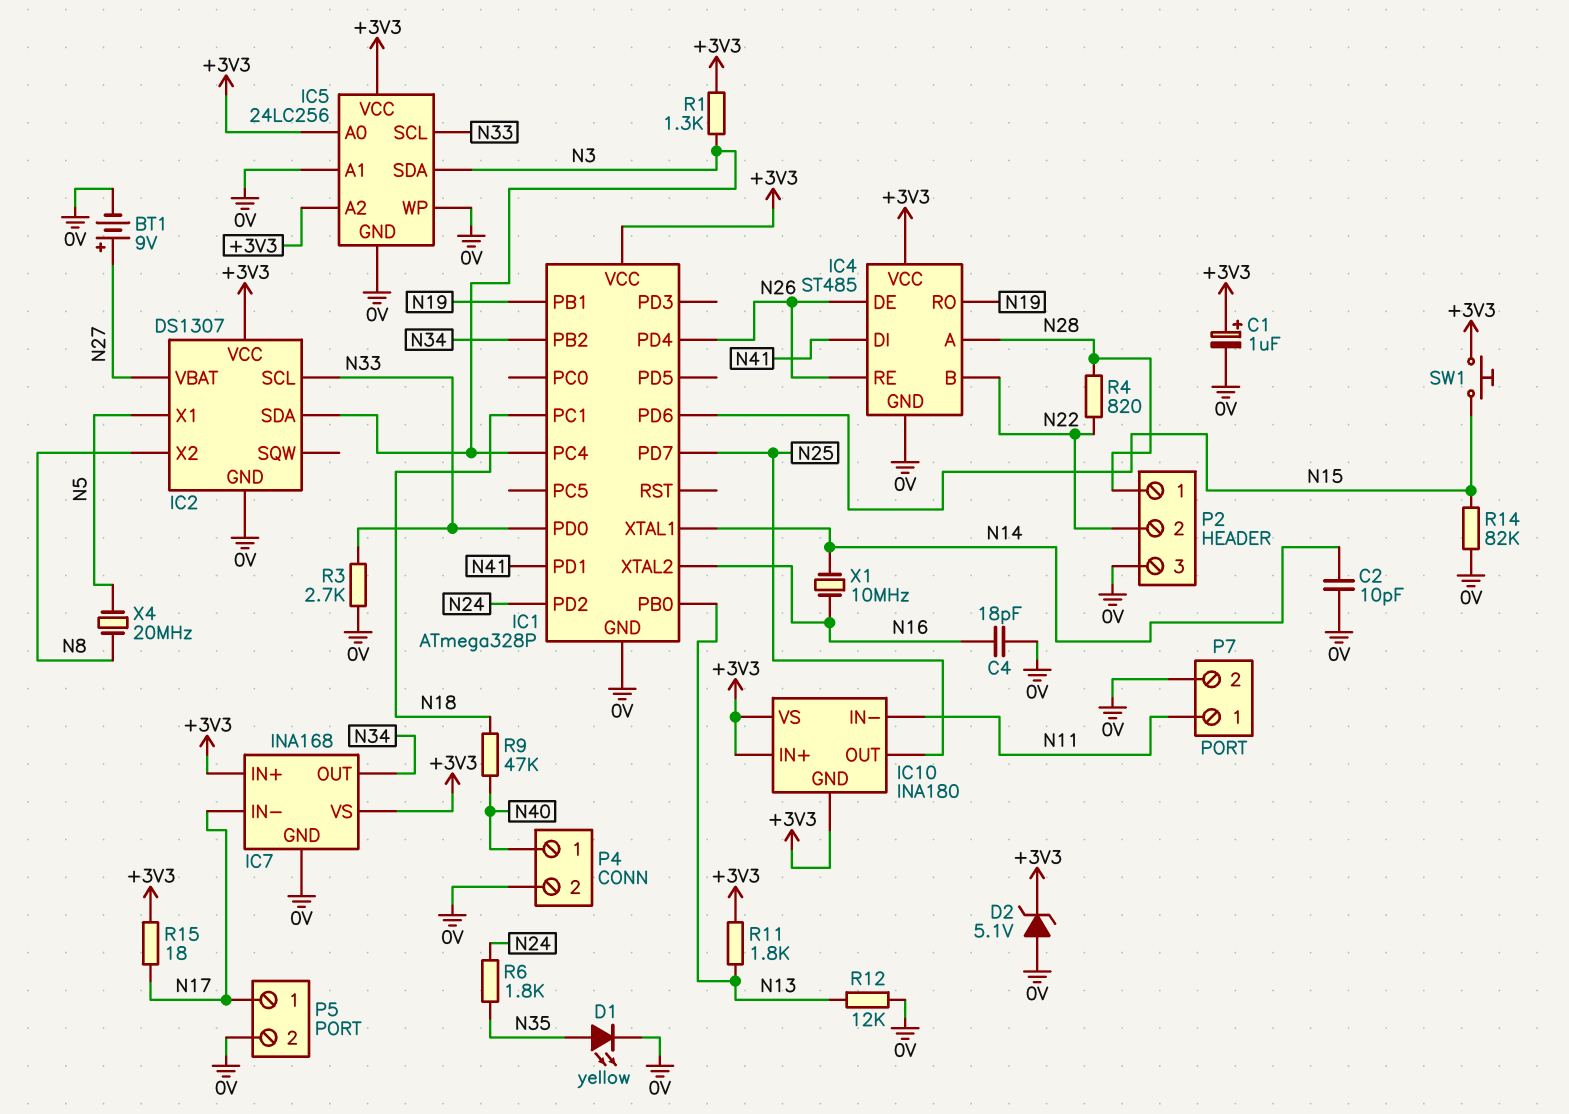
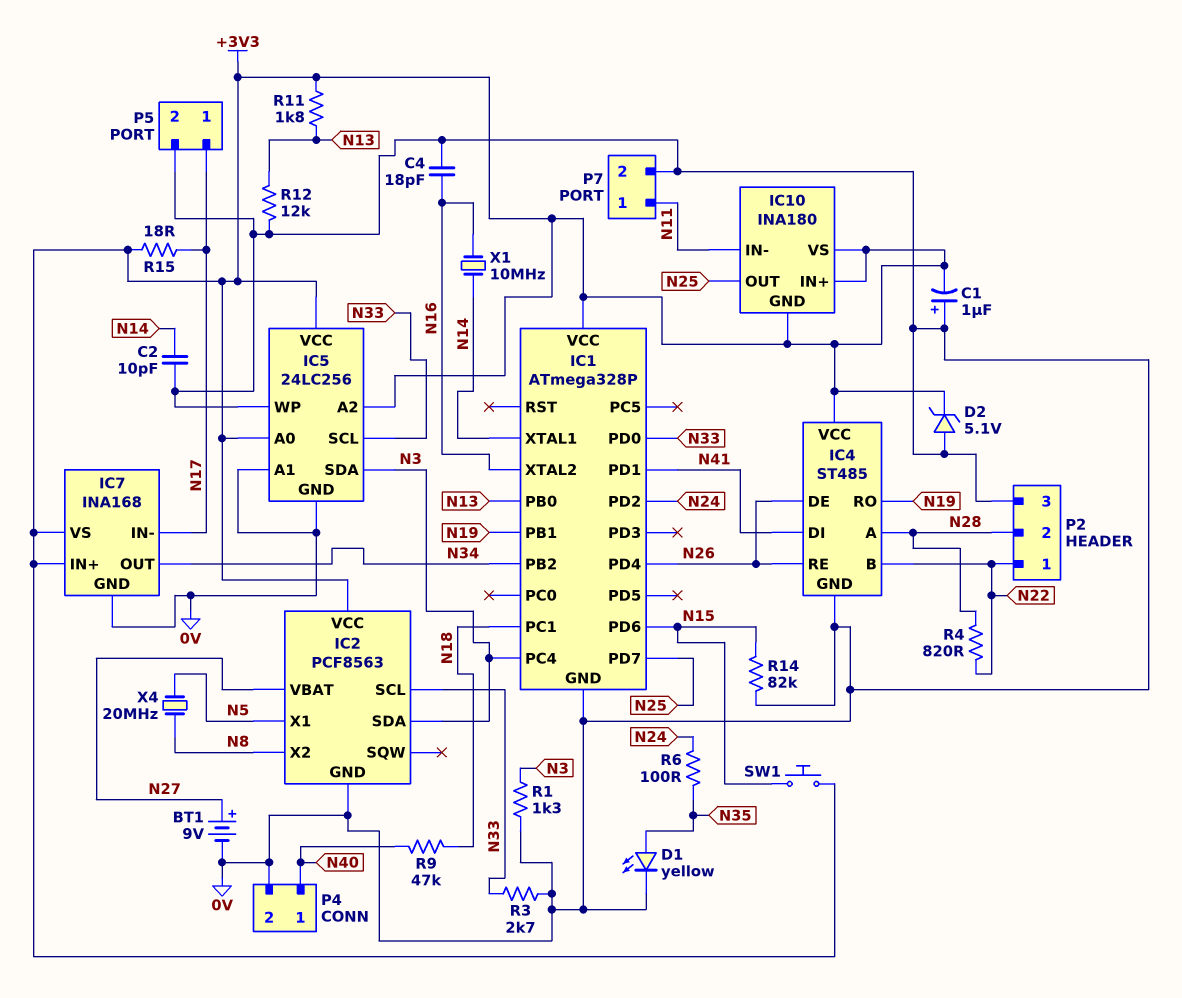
C1: 1uF (plus +3V3, minus 0V) -> 1uF (plus 0V, minus +3V3)
IC2: DS1307 -> PCF8563
P2 pin 1: N28 -> N22
P2 pin 2: N22 -> N28
R1: 1.3k (+3V3, N3) -> 1.3k (0V, N3)
R6: 1.8k (N24, N35) -> 100 (N24, N35)

